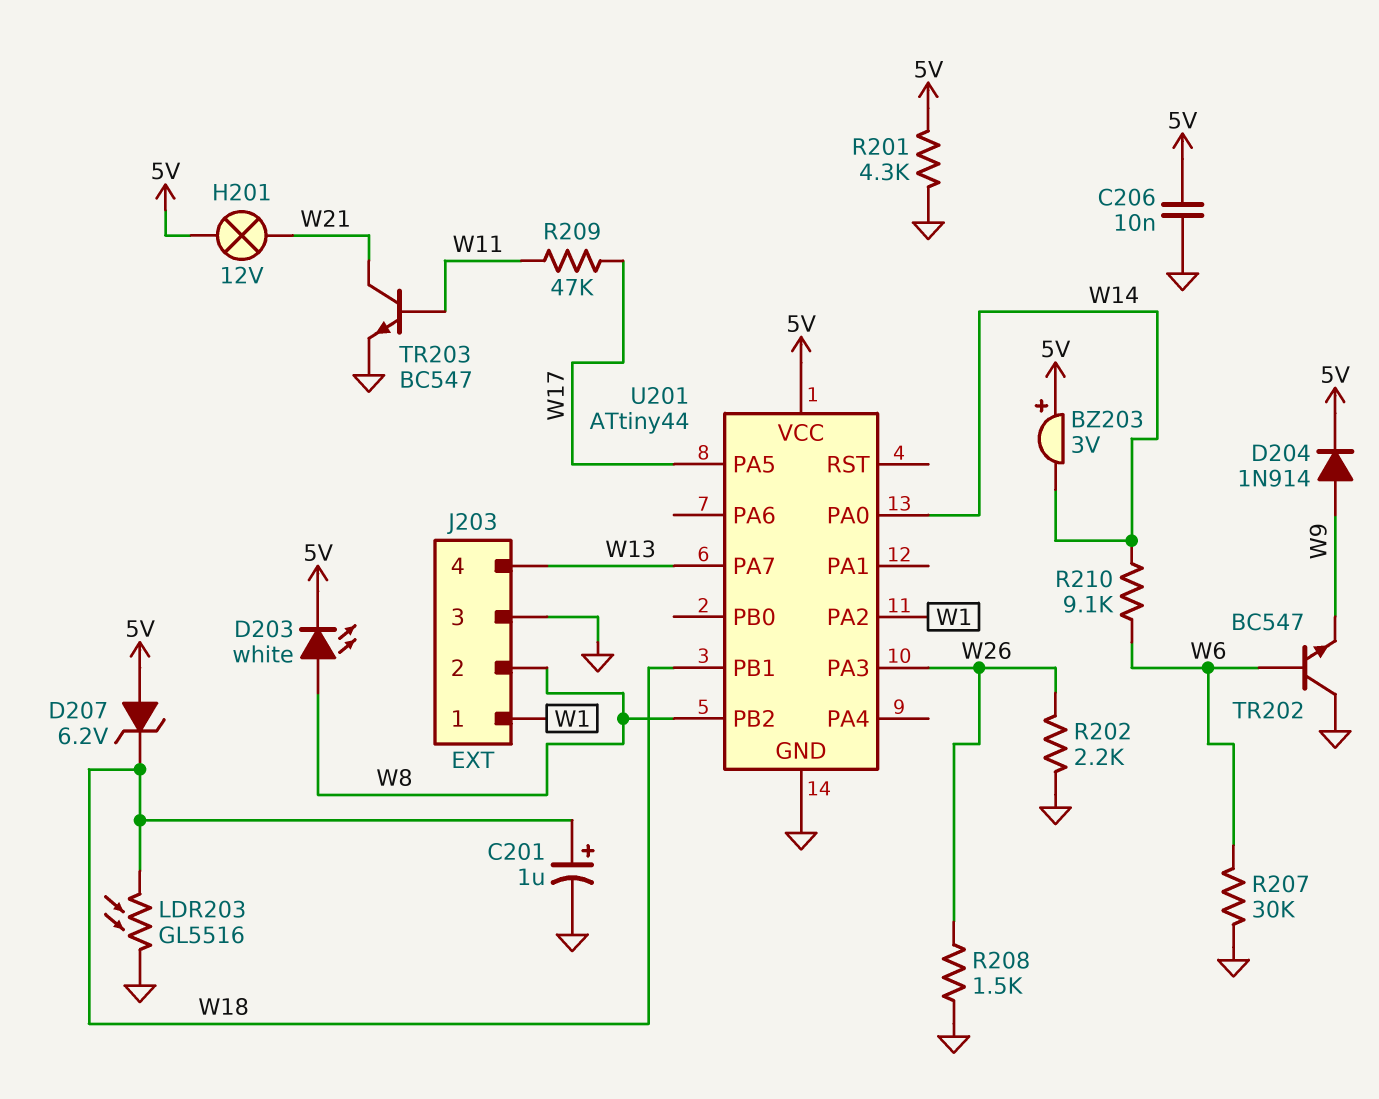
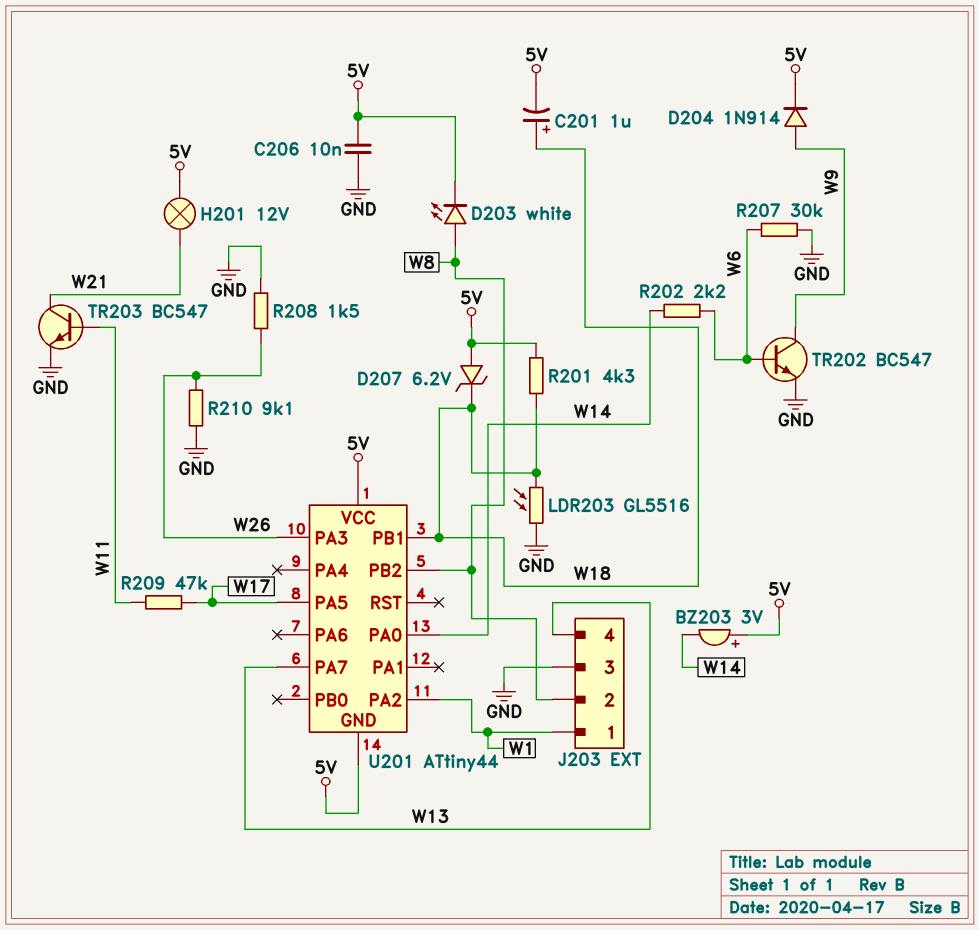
C201: 1uF (plus W18, minus GND) -> 1uF (plus W18, minus 5V)
R201: 4.3k (5V, GND) -> 4.3k (5V, W18)
R202: 2.2k (GND, W26) -> 2.2k (W6, W14)
R210: 9.1k (W6, W14) -> 9.1k (GND, W26)
TR202: NPN BC547 (B W6, C GND, E W9) -> NPN BC547 (B W6, C W9, E GND)
U201 pin GND: GND -> 5V

